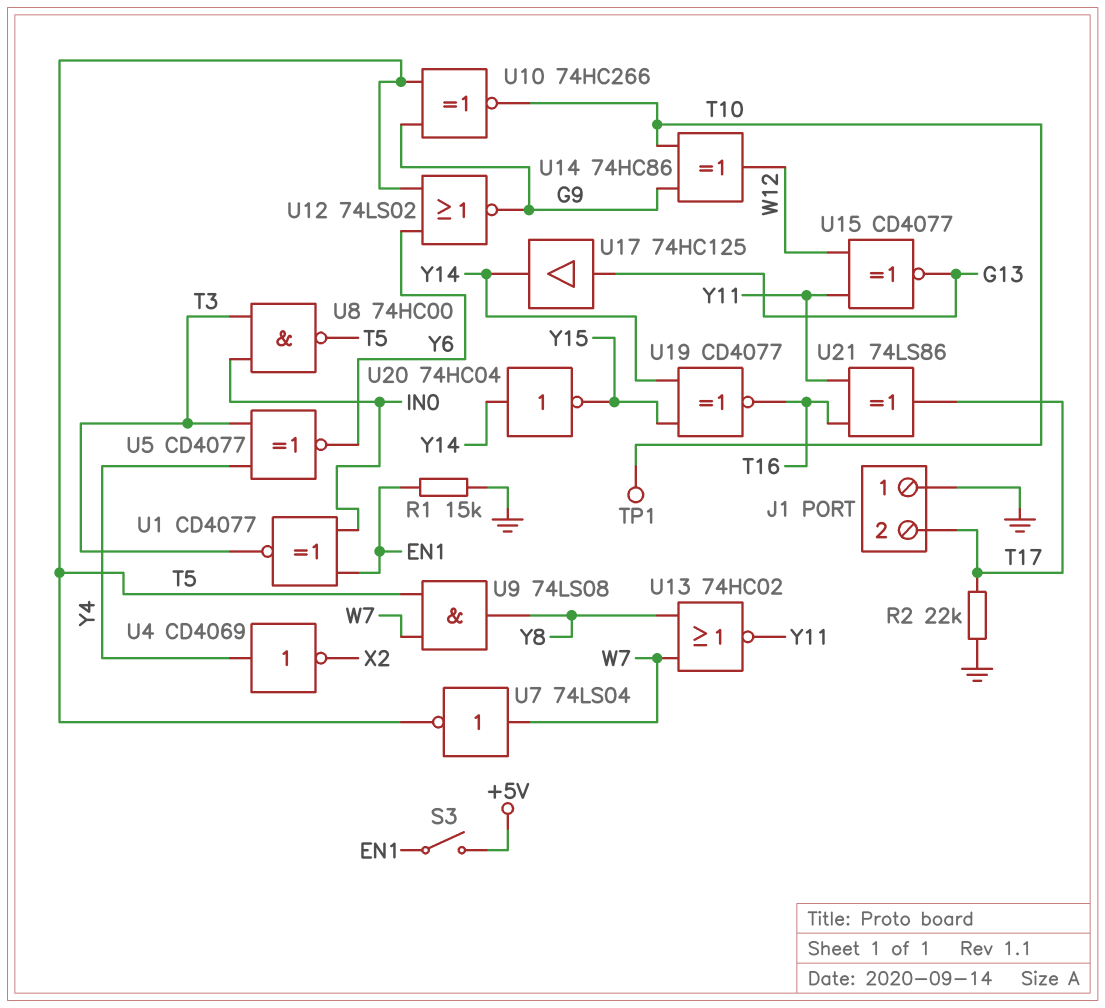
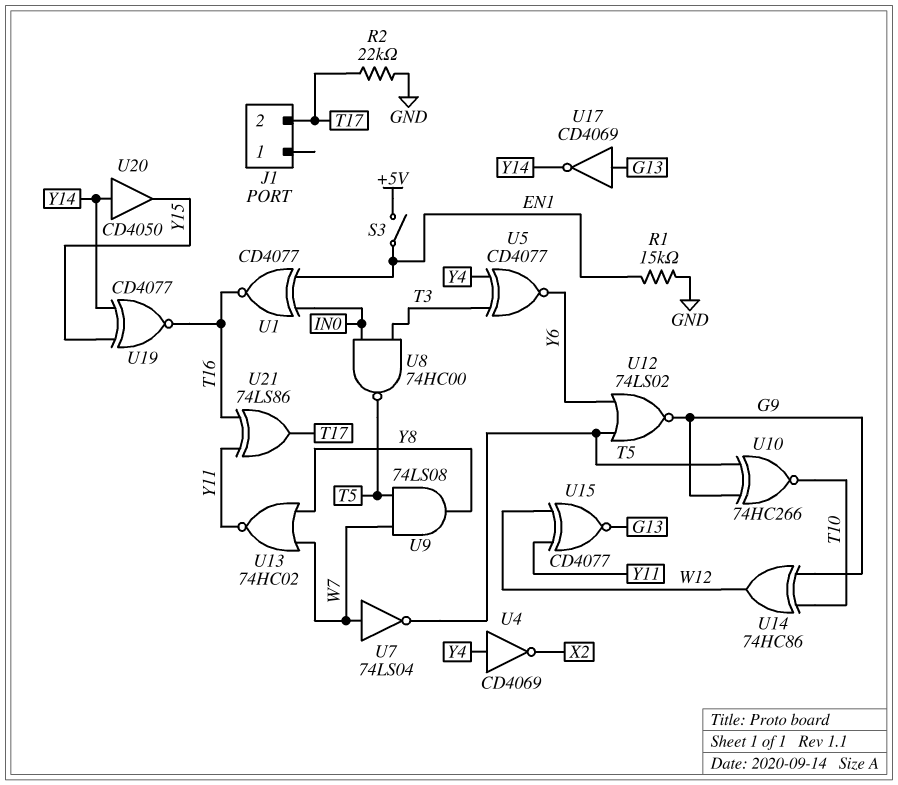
J1 pin 1: GND -> none
TP1: test point (T10) -> none
U1: XNOR CD4077 (in EN1, in IN0, out T3) -> XNOR CD4077 (in EN1, in IN0, out T16)
U17: buffer 74HC125 (in G13, out Y14) -> NOT CD4069 (in G13, out Y14)
U20: NOT 74HC04 (in Y14, out Y15) -> buffer CD4050 (in Y14, out Y15)

